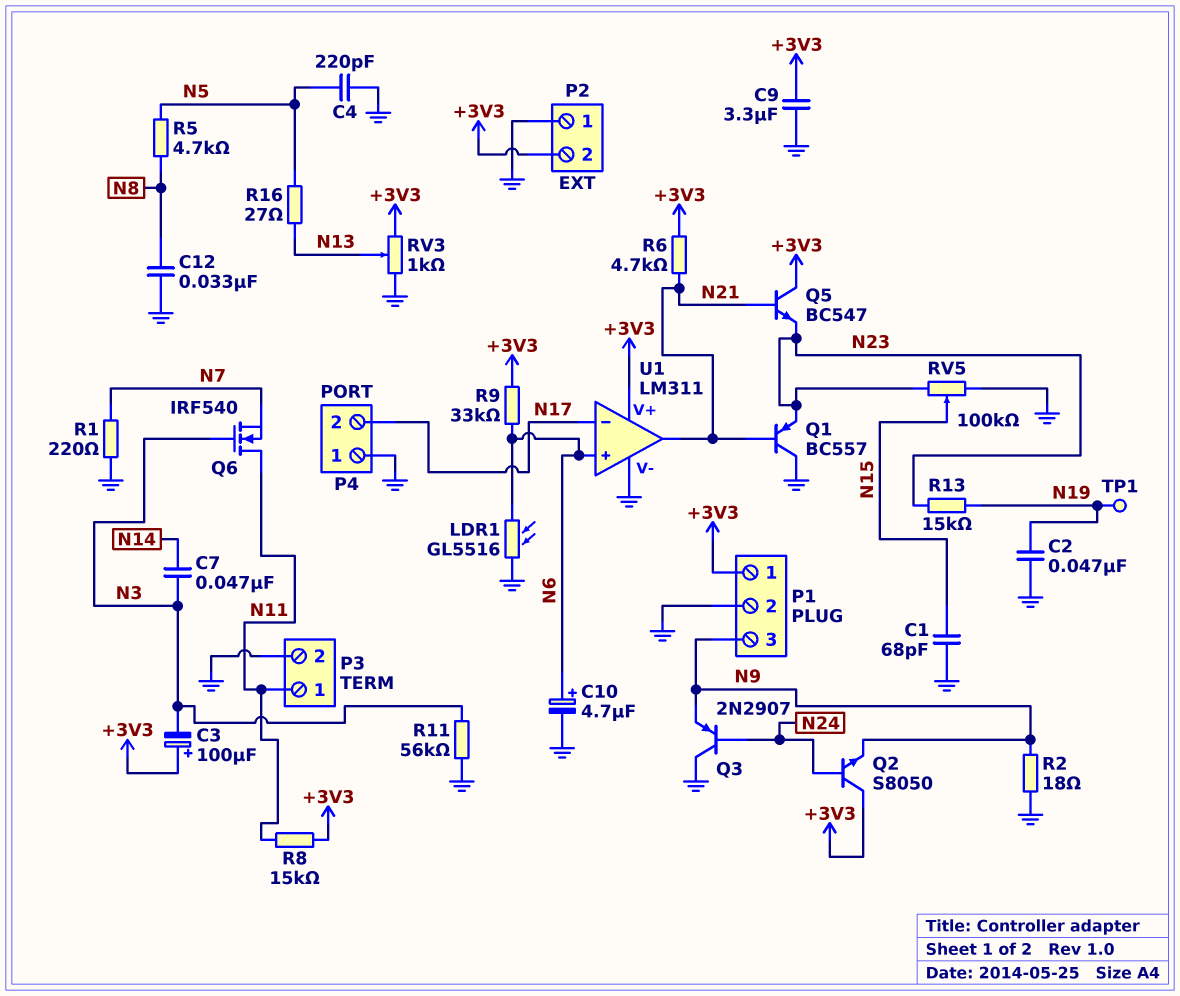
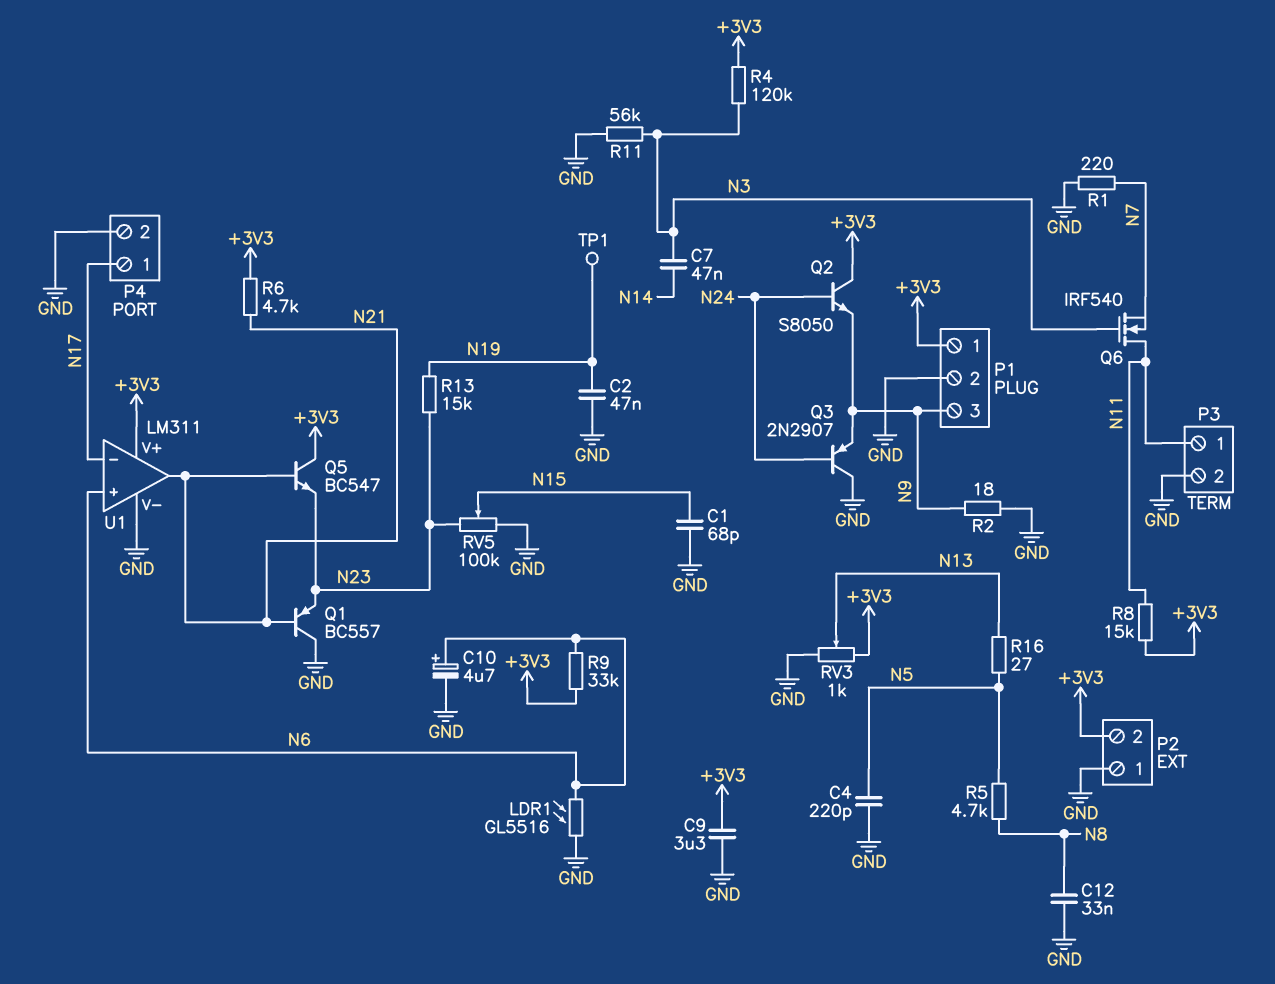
C3: 100uF (plus +3V3, minus N3) -> none
P4 pin 1: GND -> N17
P4 pin 2: N17 -> GND
R4: none -> 120k (+3V3, N3)

